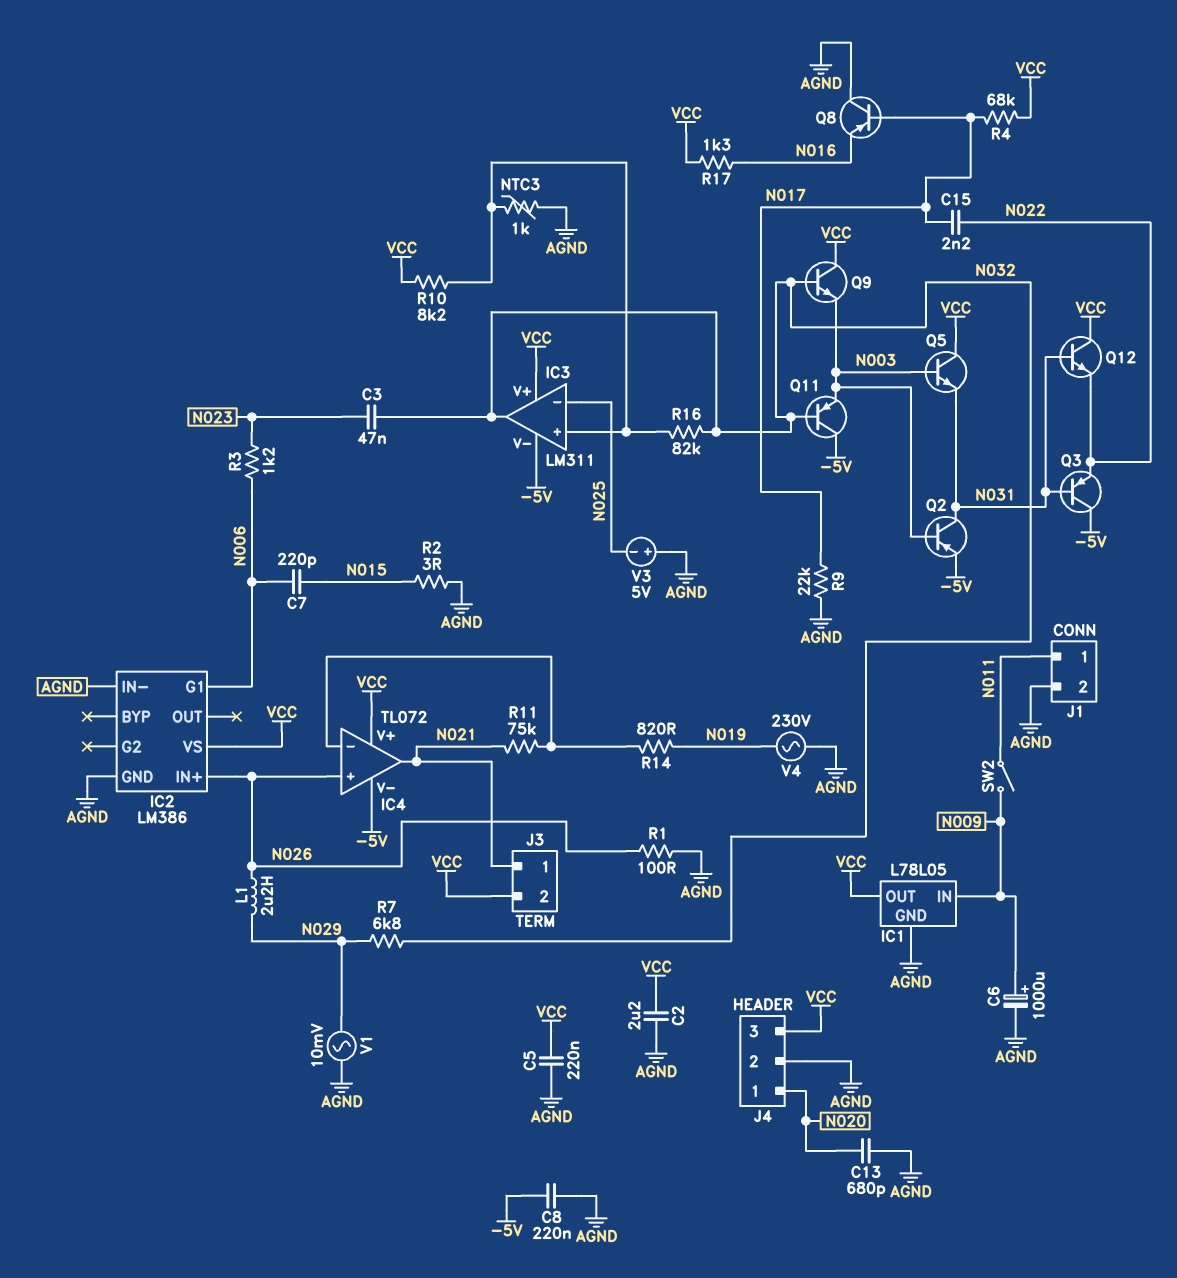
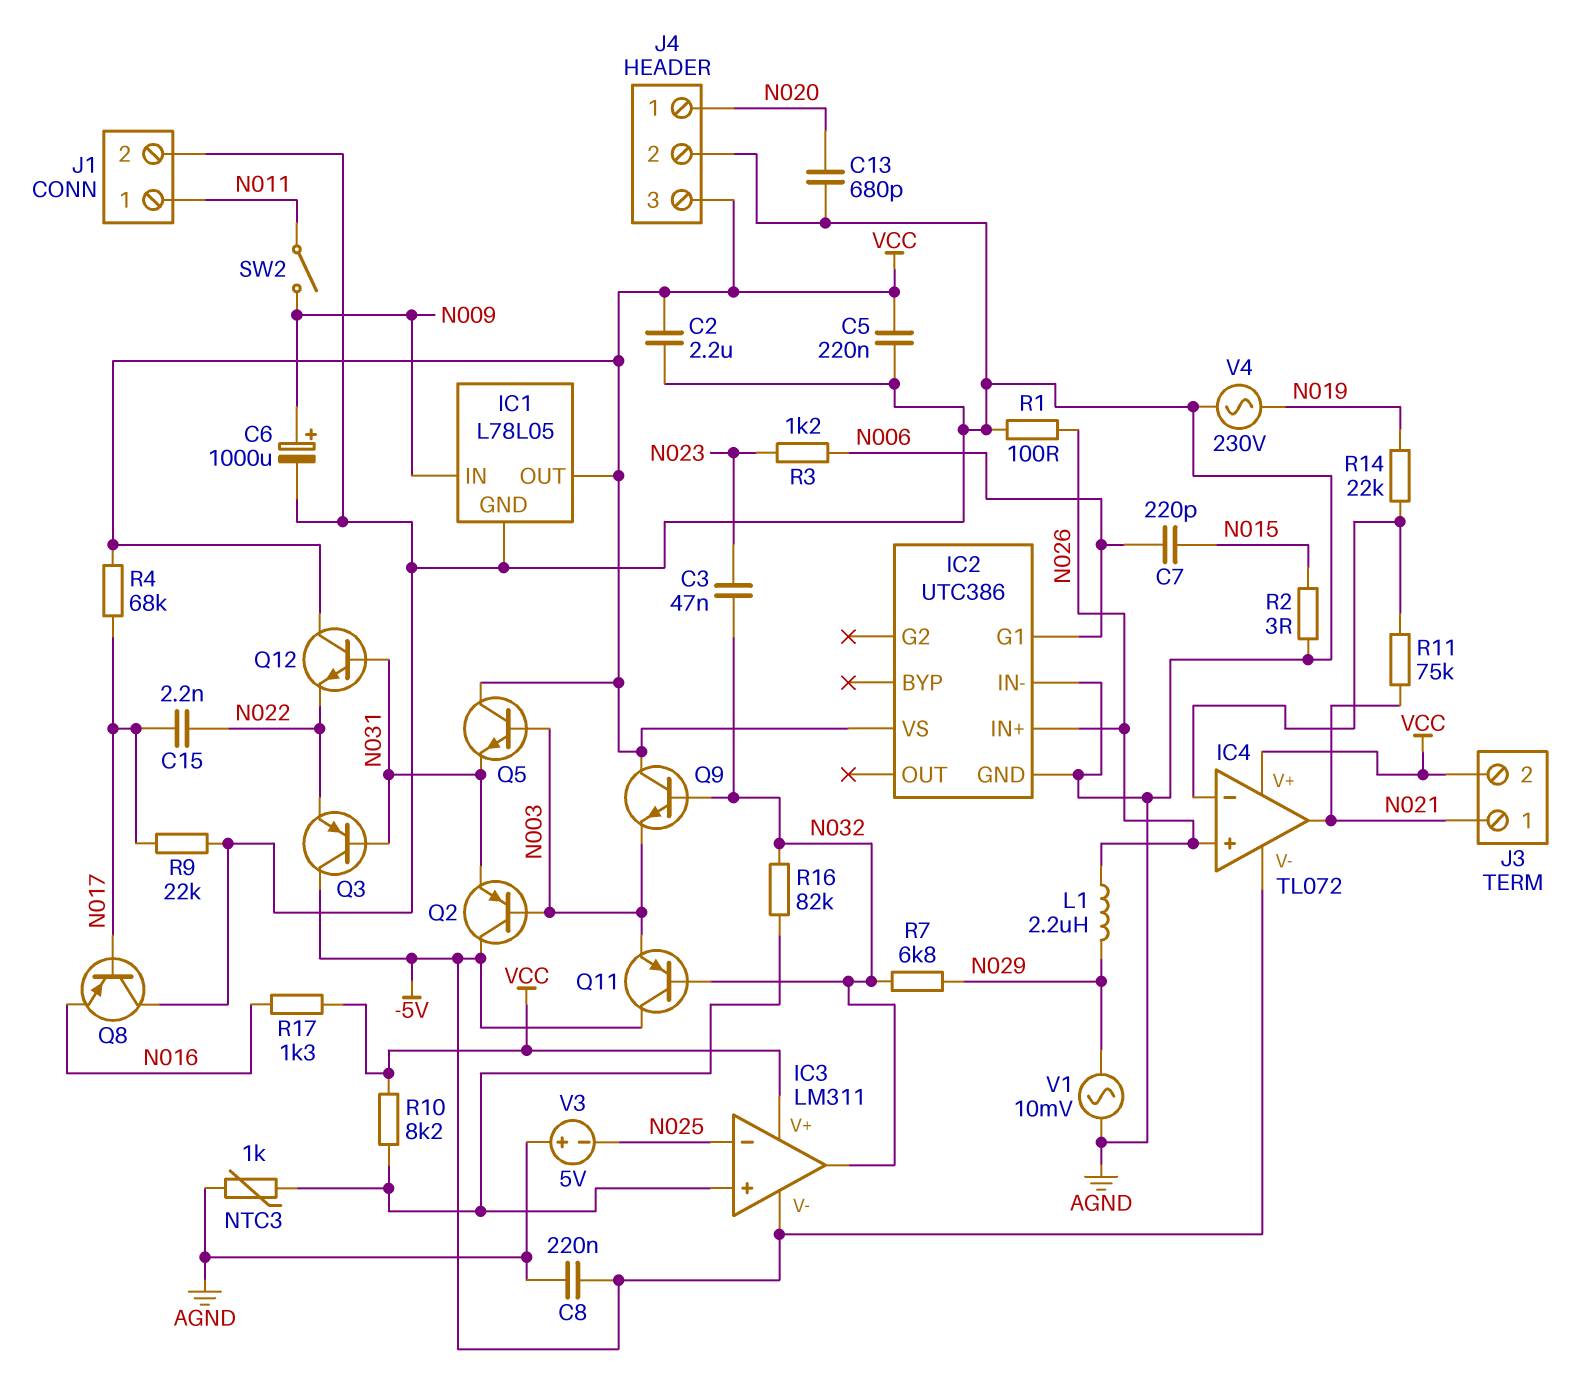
IC2: LM386 -> UTC386
Q2: PNP (B N003, C N031, E -5V) -> PNP (B N003, C -5V, E N031)
R14: 820 (IC4/in-, N019) -> 22k (IC4/in-, N019)

